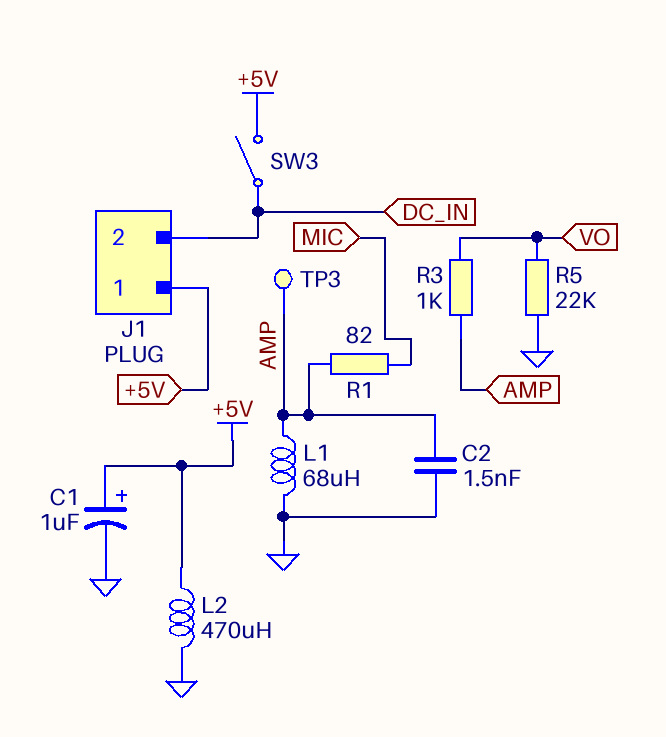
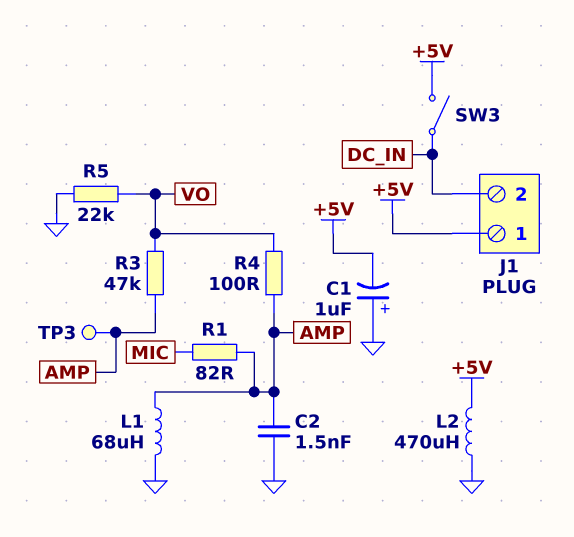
C1: 1uF (plus +5V, minus GND) -> 1uF (plus GND, minus +5V)
R3: 1k (AMP, VO) -> 47k (AMP, VO)
R4: none -> 100 (AMP, VO)

